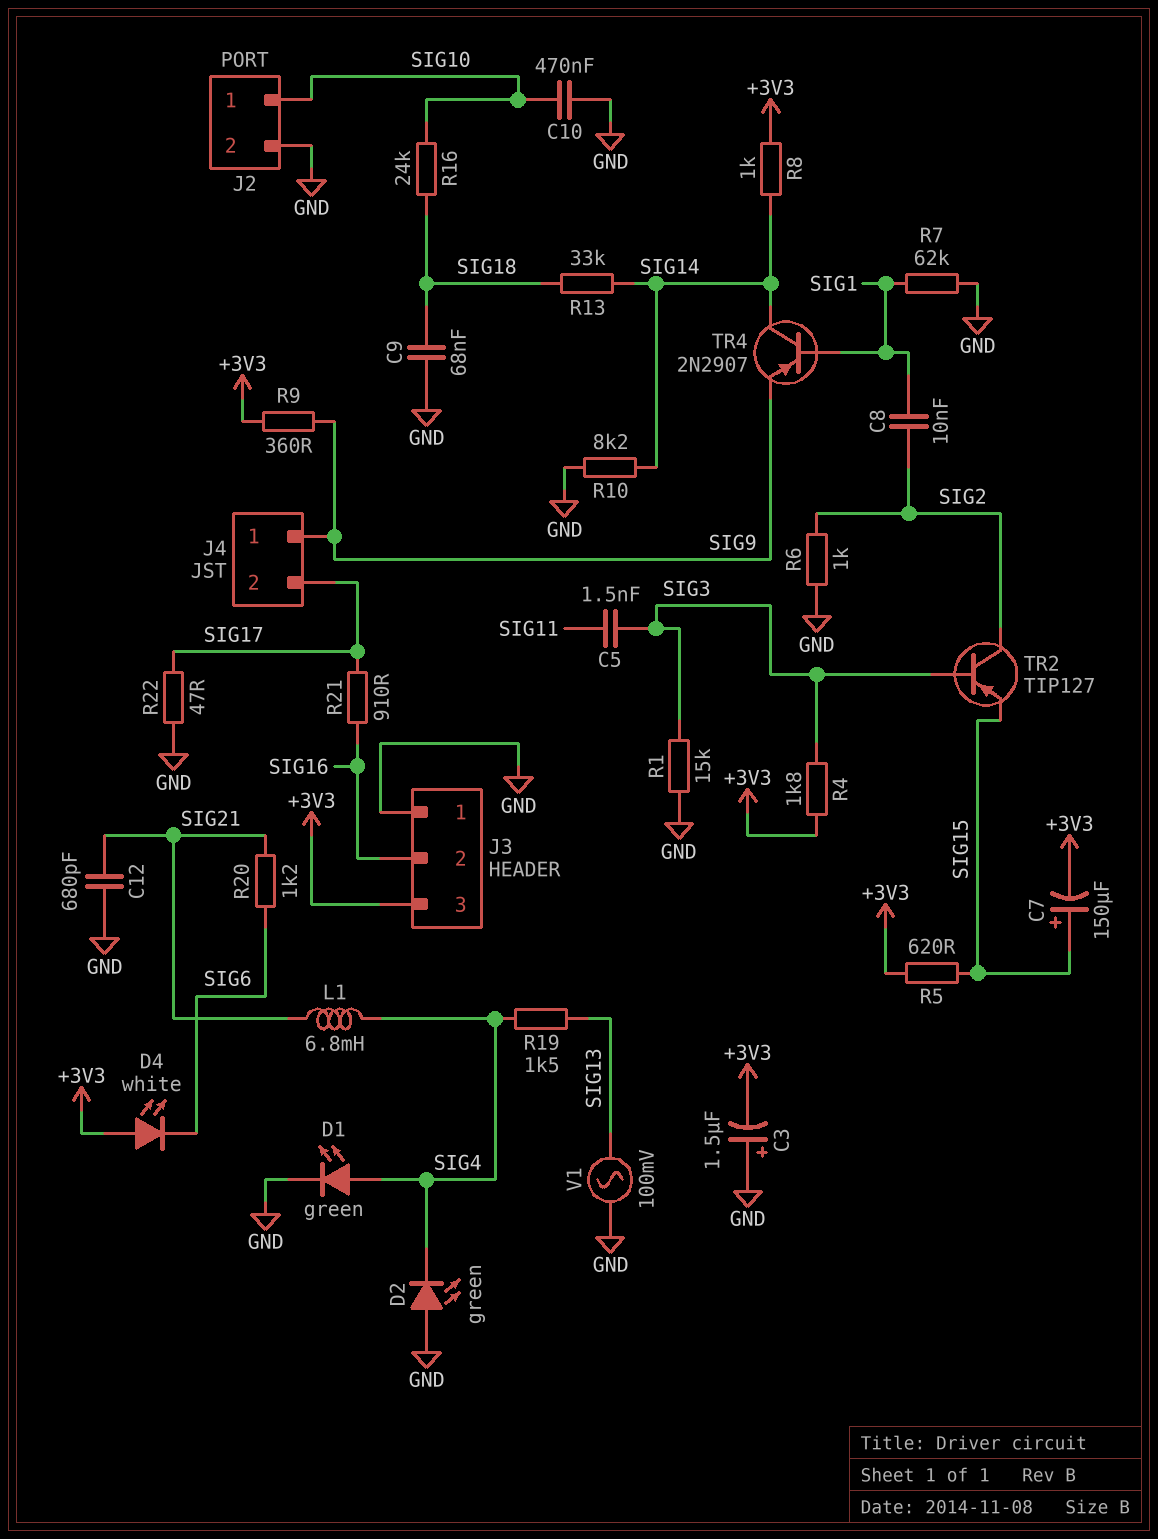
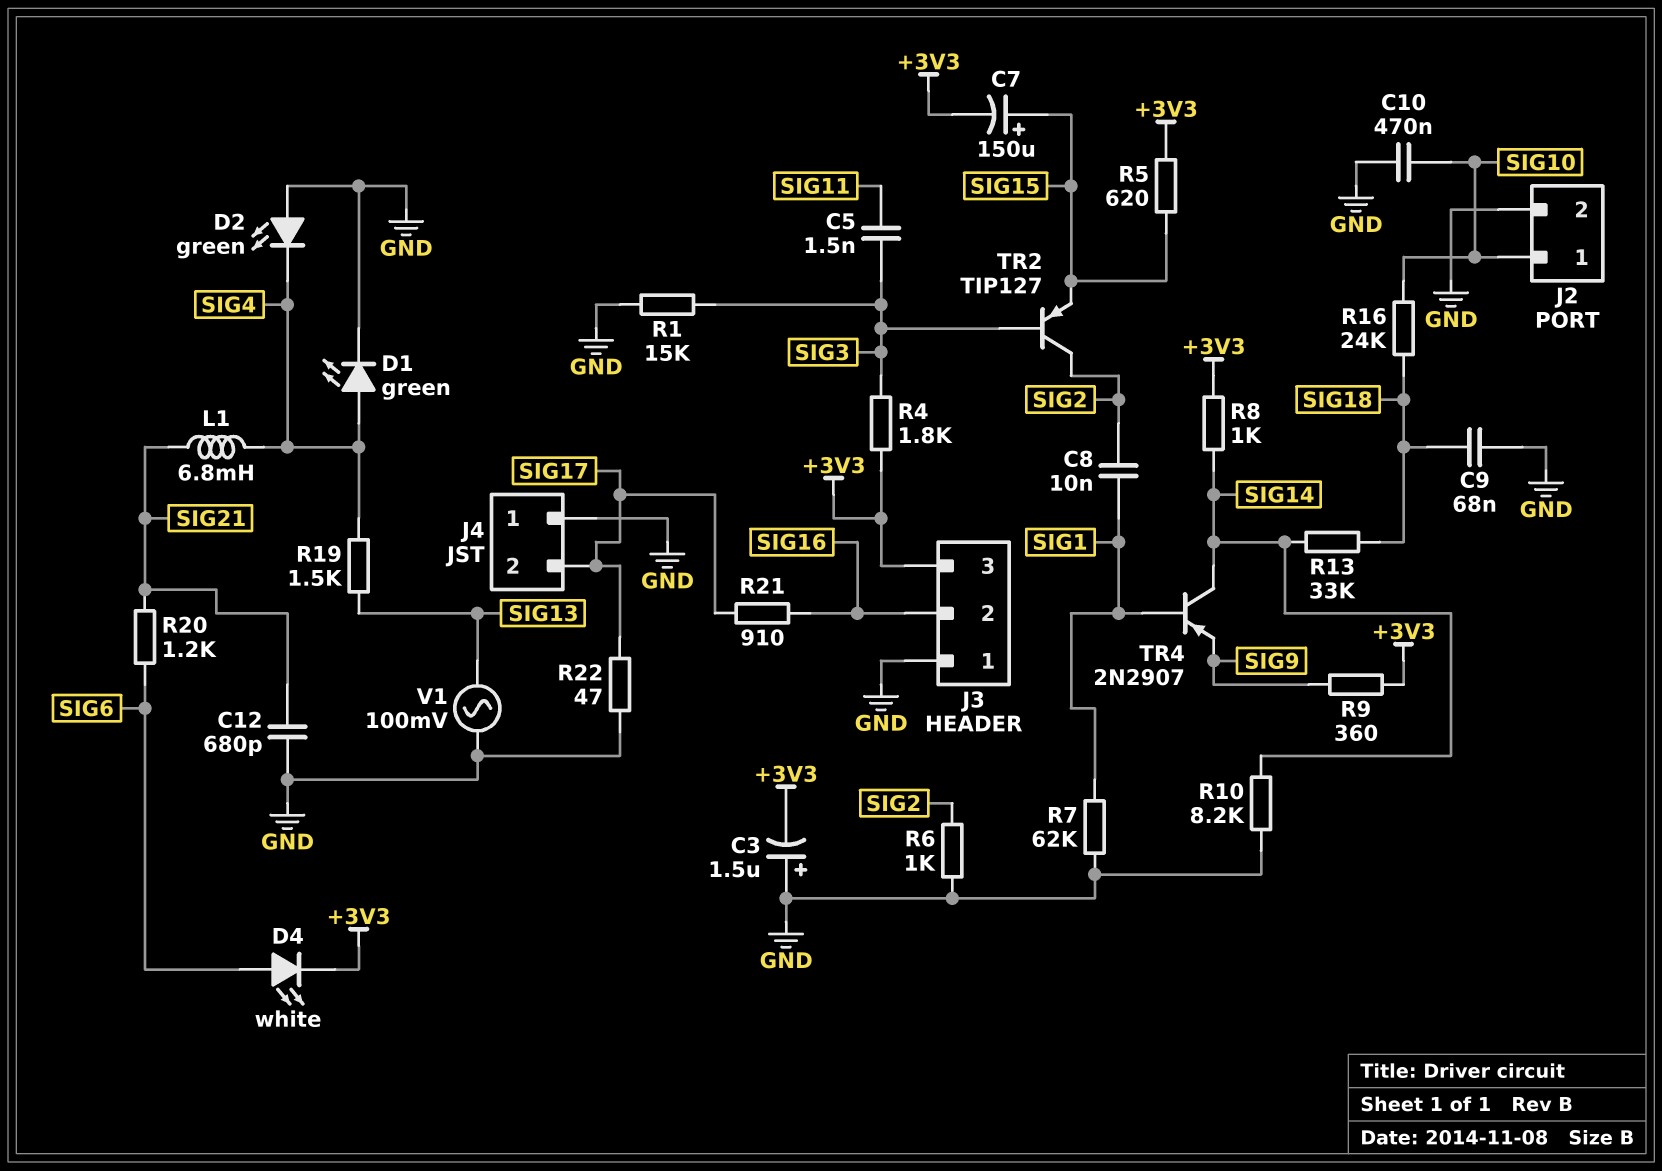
D4: LED white (A +3V3, K SIG6) -> LED white (A SIG6, K +3V3)
J4 pin 1: SIG9 -> GND

